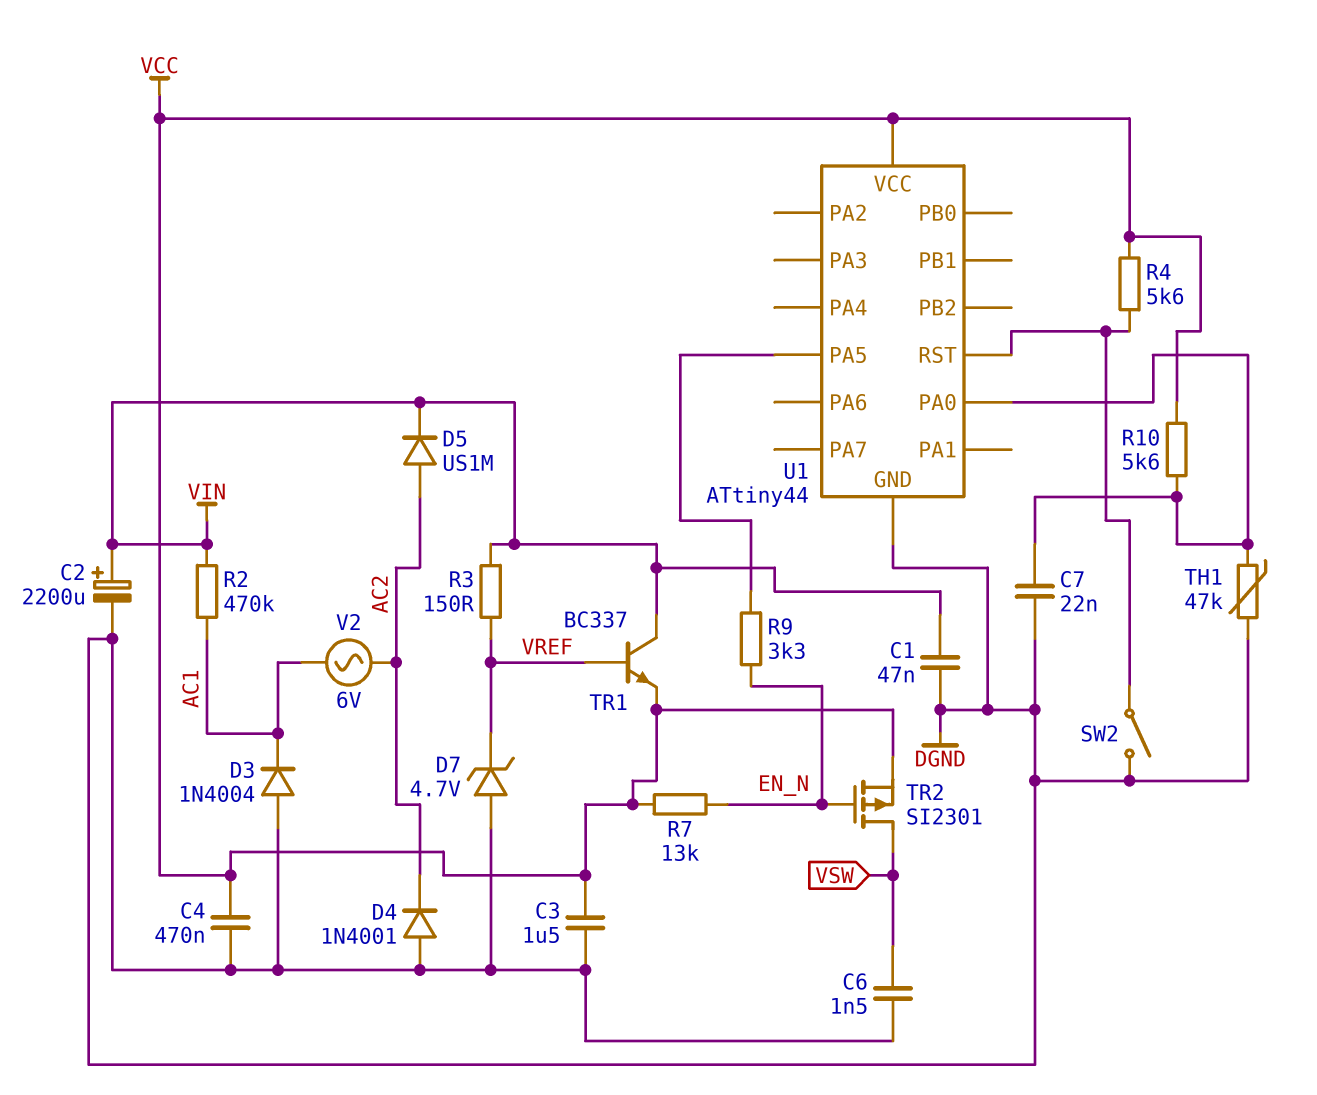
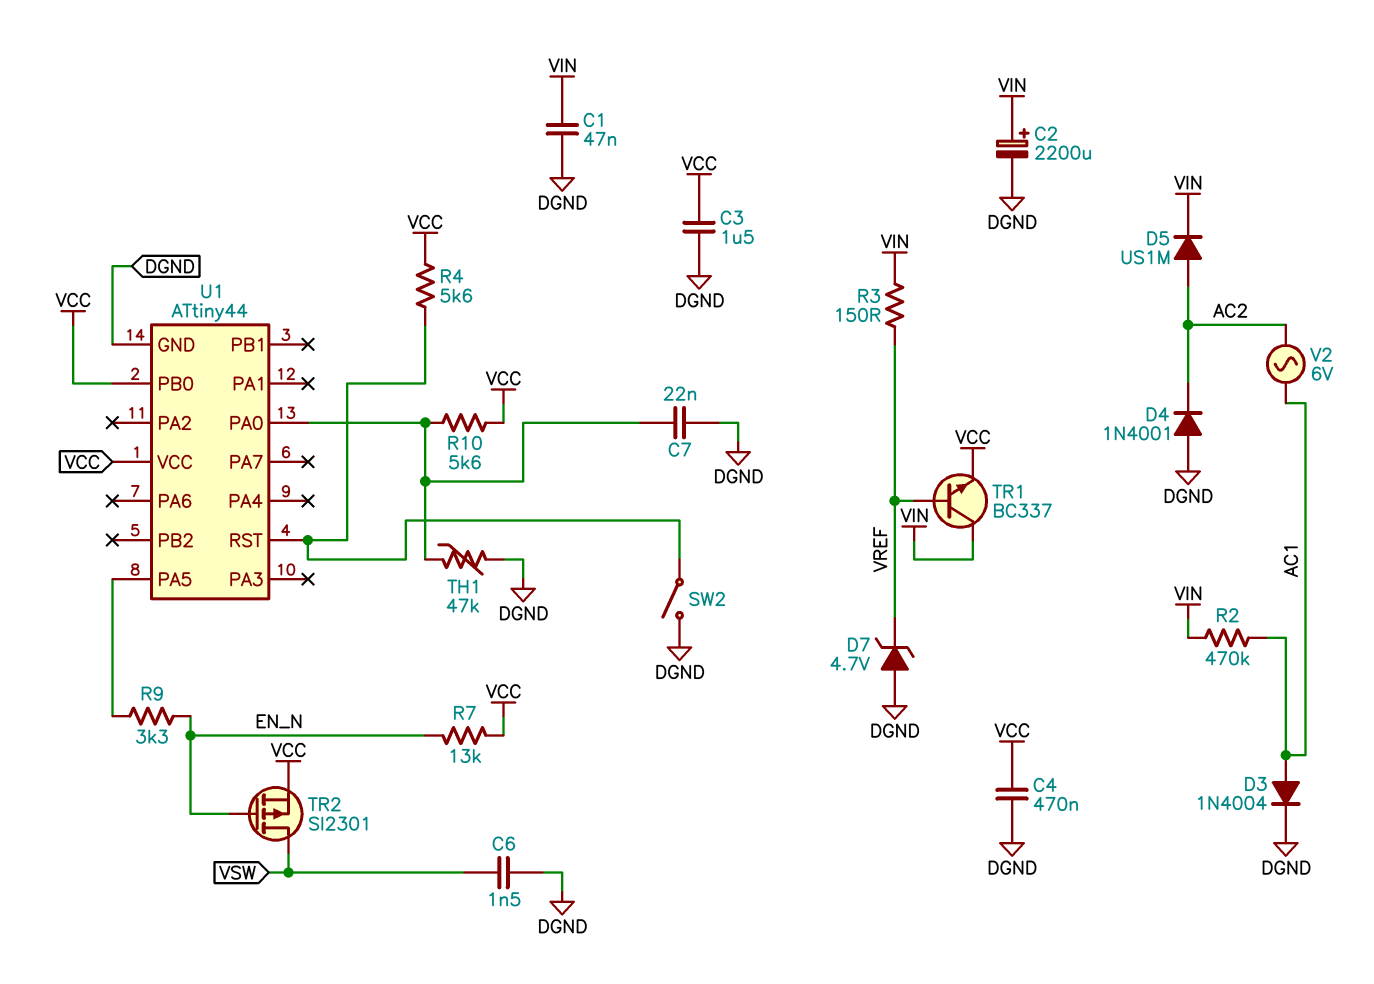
D3: diode 1N4004 (A DGND, K AC1) -> diode 1N4004 (A AC1, K DGND)
U1 pin PB0: none -> VCC

